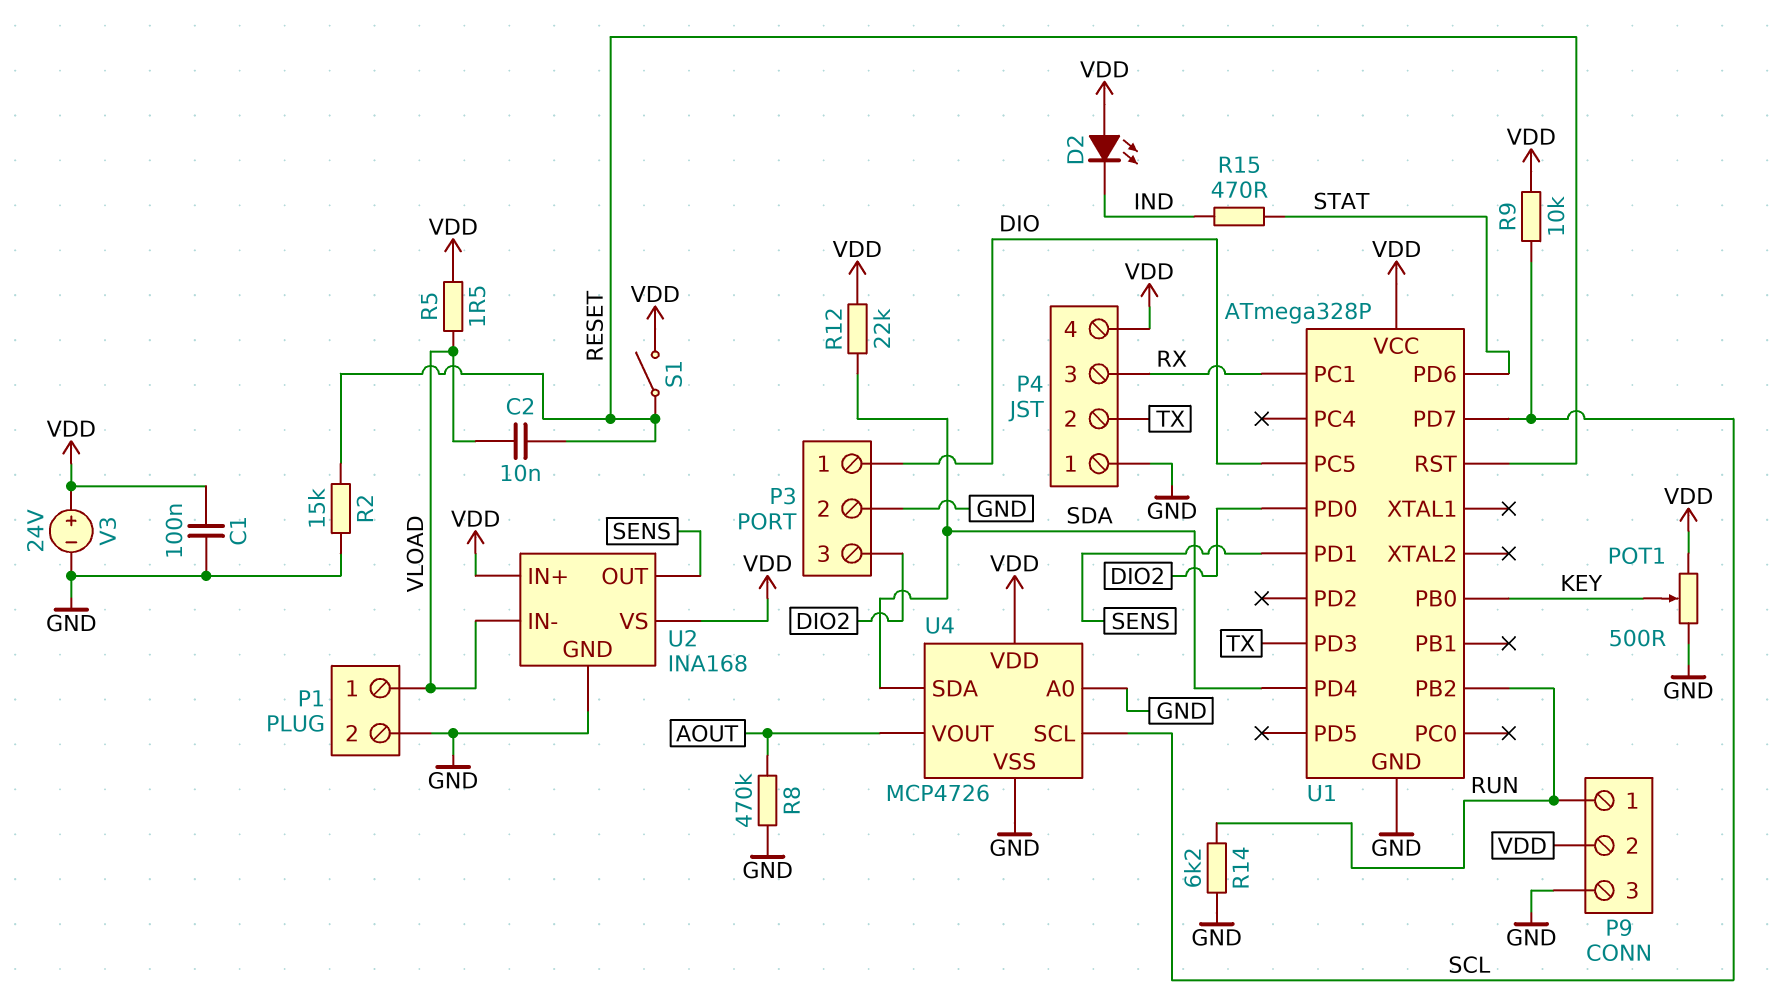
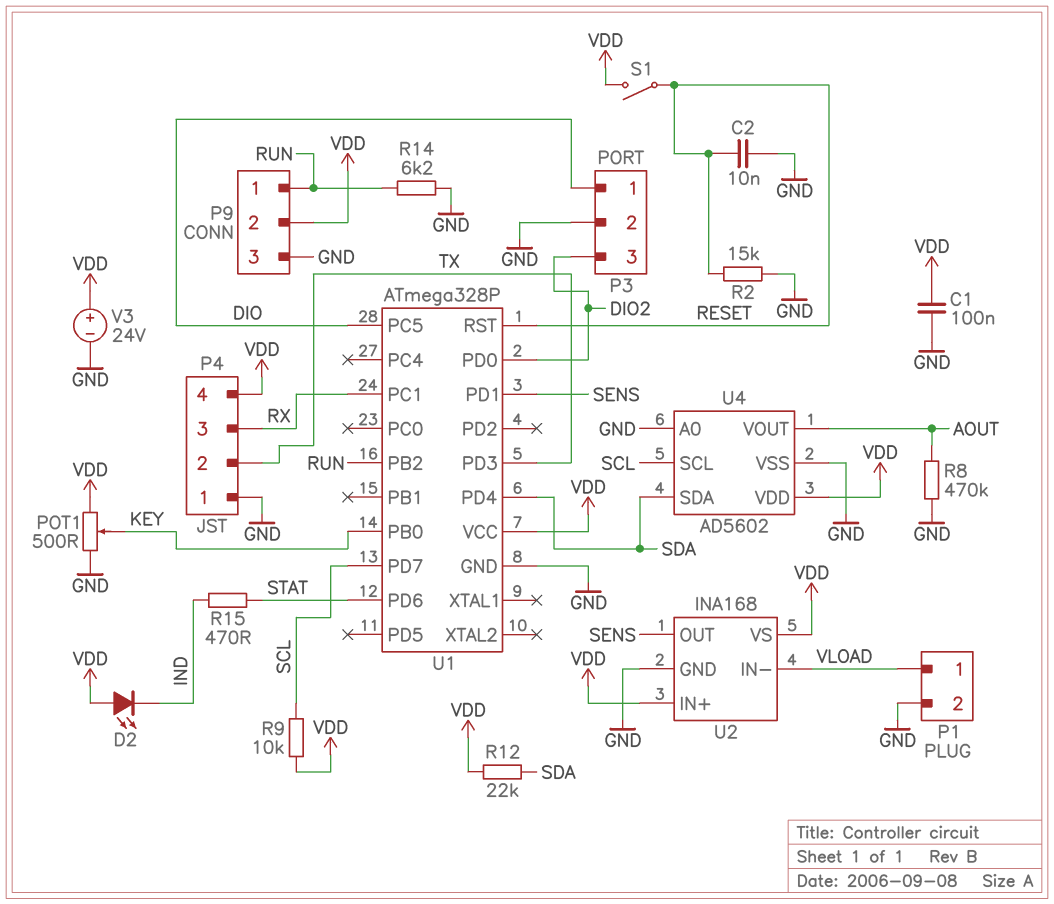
C2: 10nF (RESET, VLOAD) -> 10nF (GND, RESET)
R5: 1.5 (VDD, VLOAD) -> none
U4: MCP4726 -> AD5602

